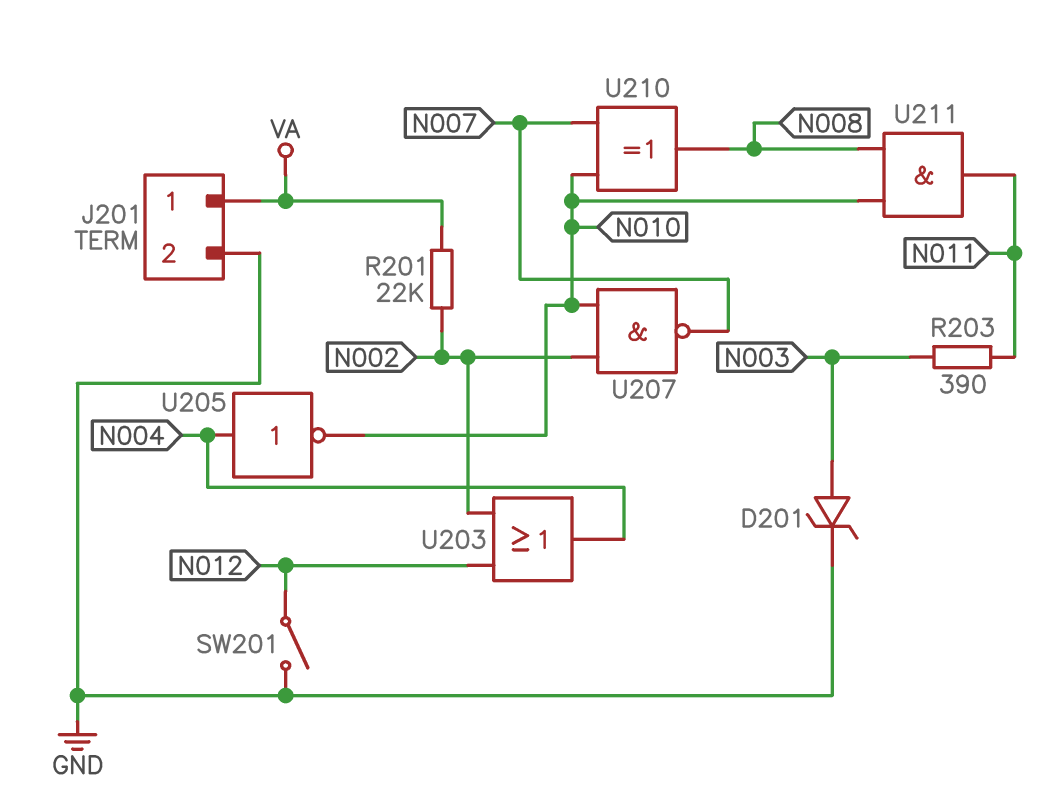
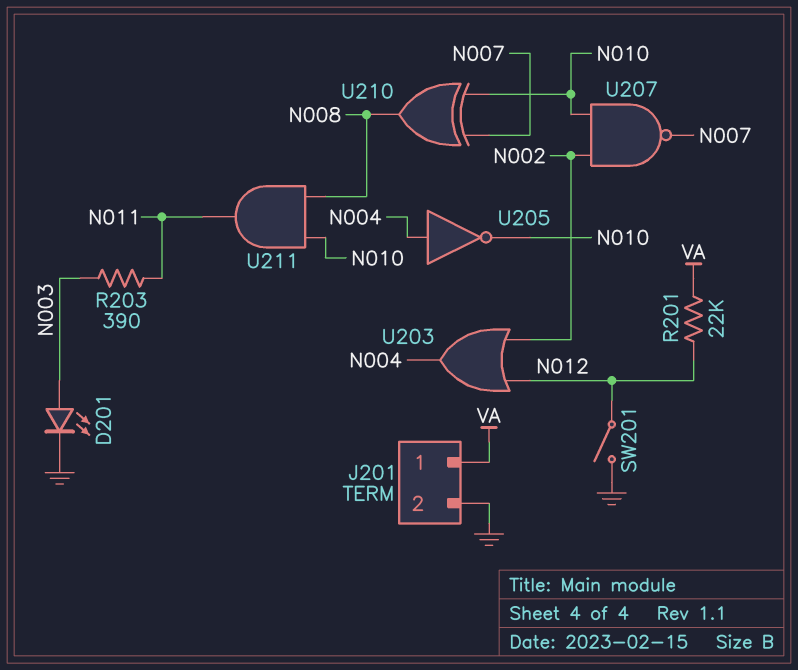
D201: zener (A N003, K GND) -> LED (A N003, K GND)
R201: 22k (N002, VA) -> 22k (N012, VA)

